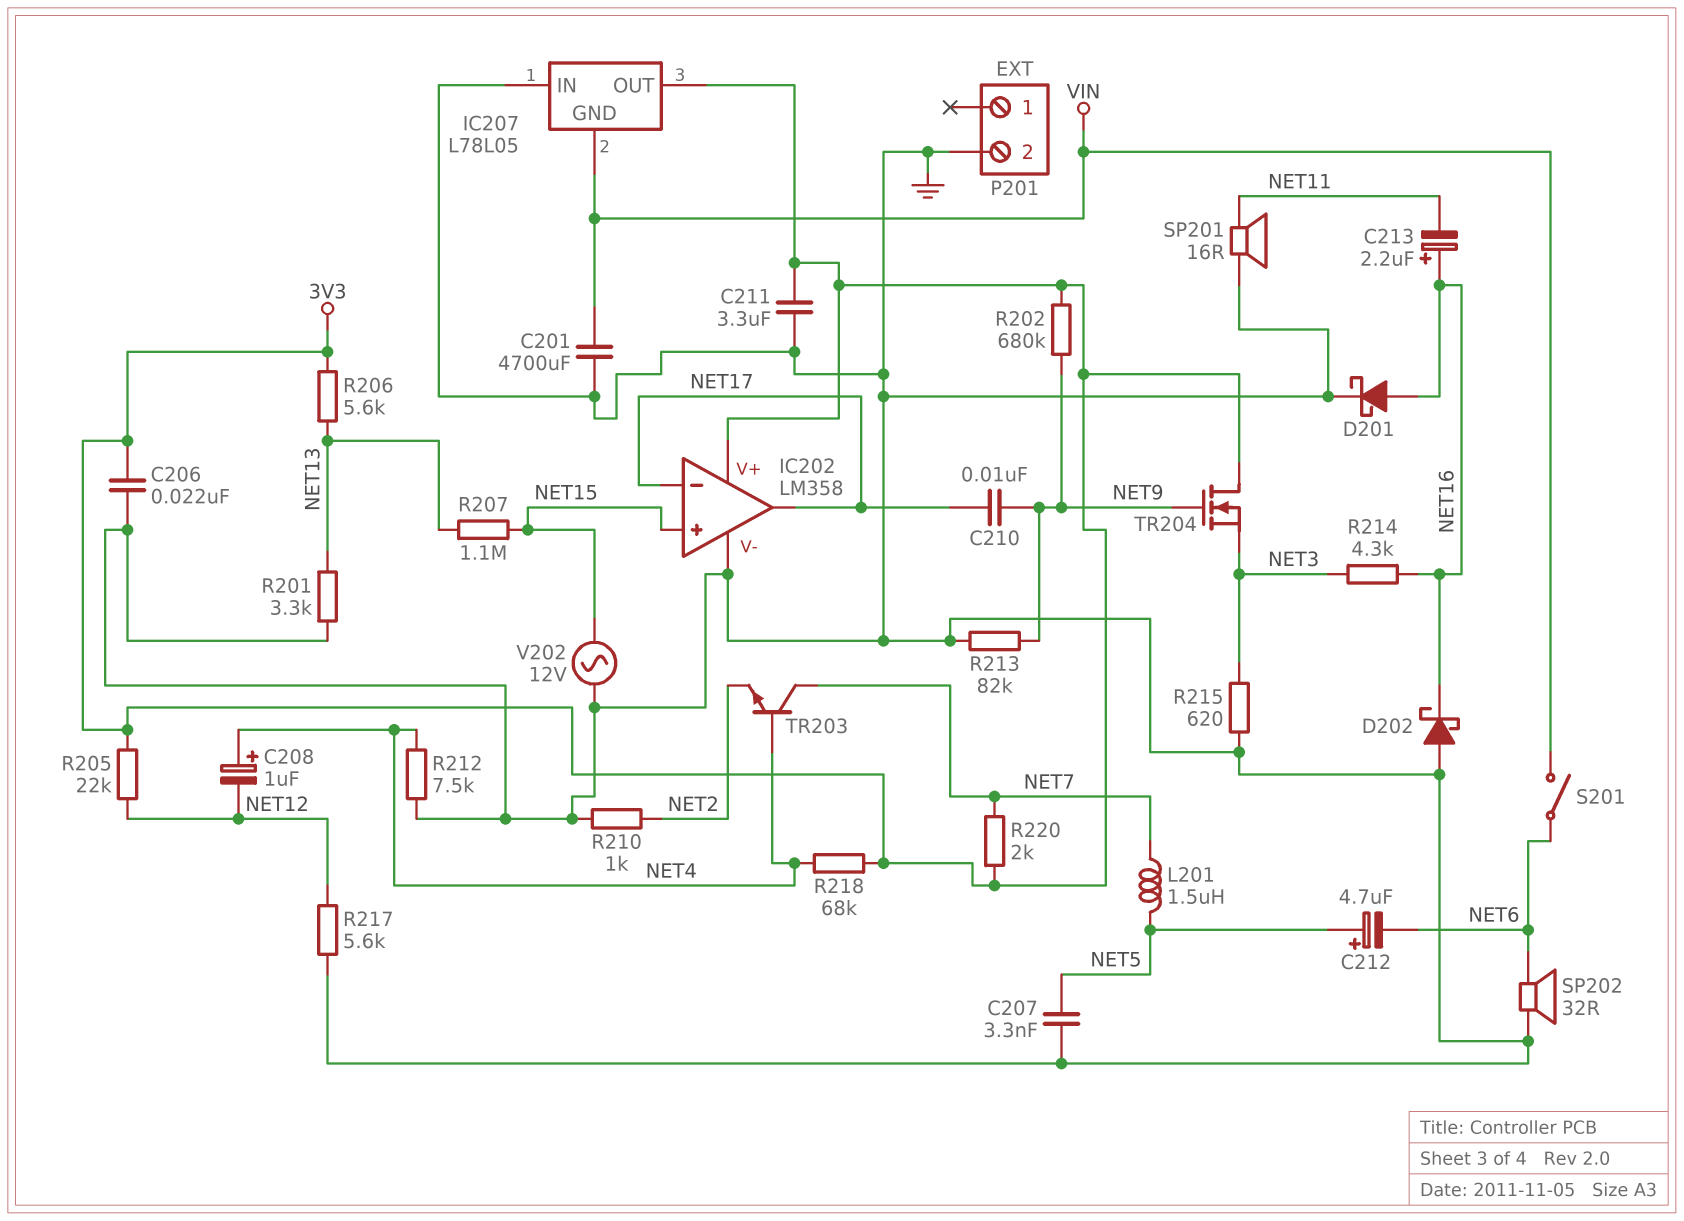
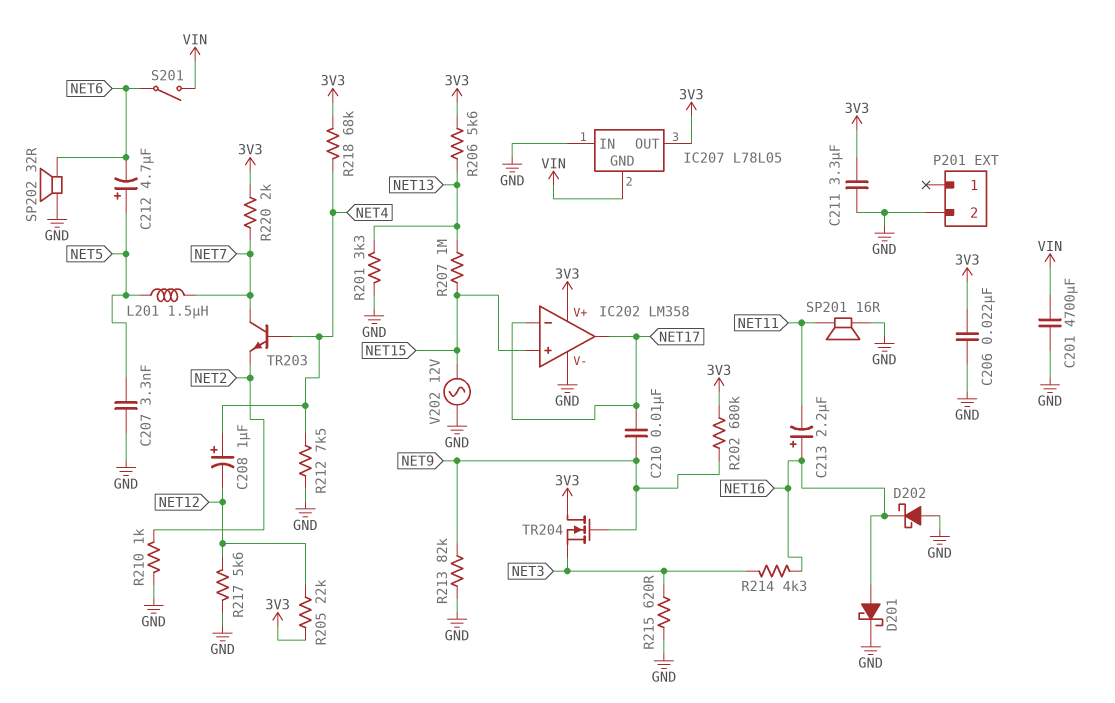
R207: 1.1M (NET13, NET15) -> 1M (NET13, NET15)

